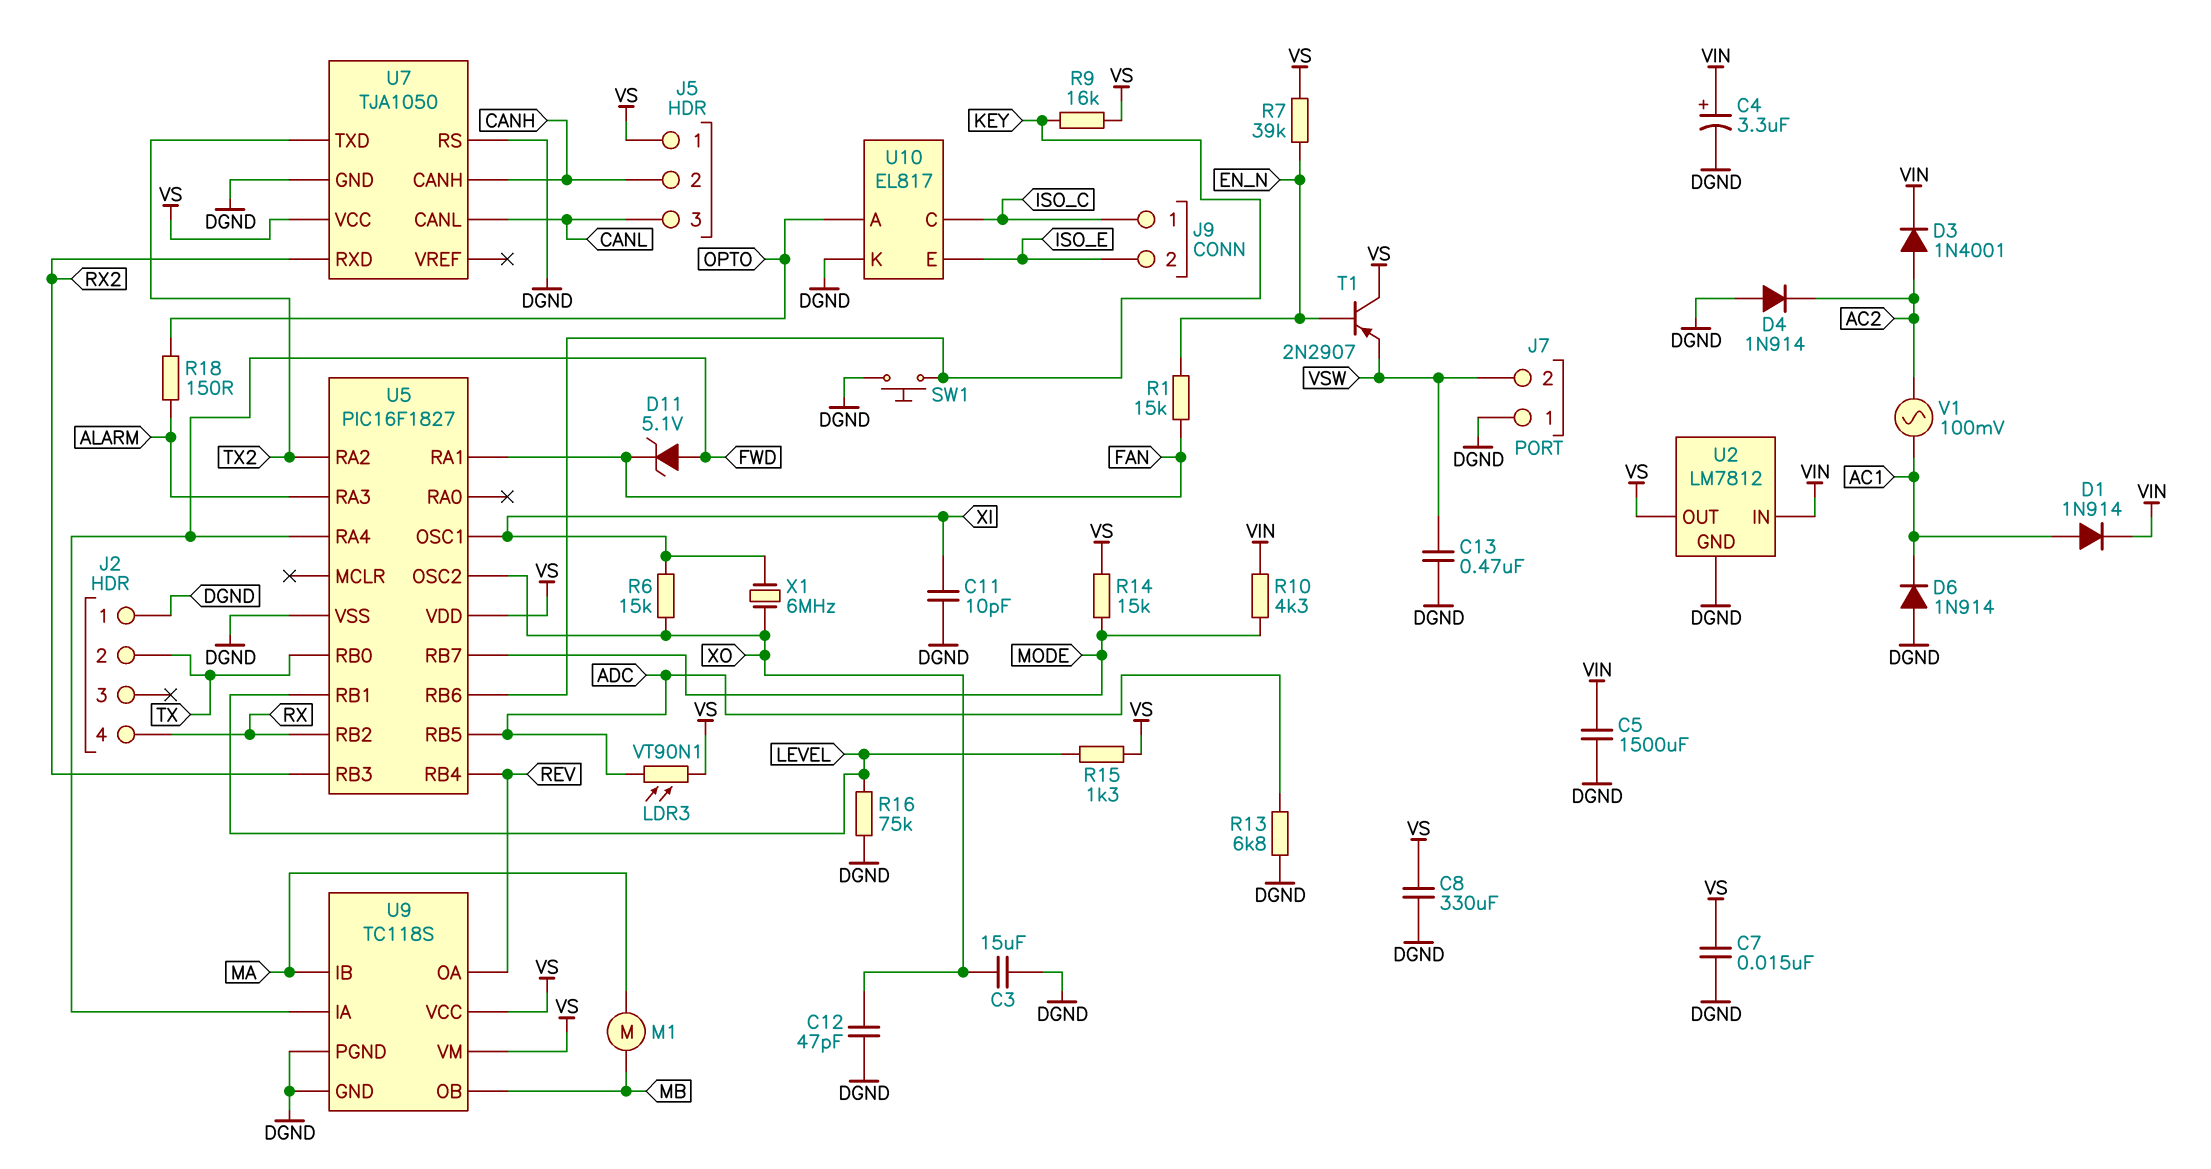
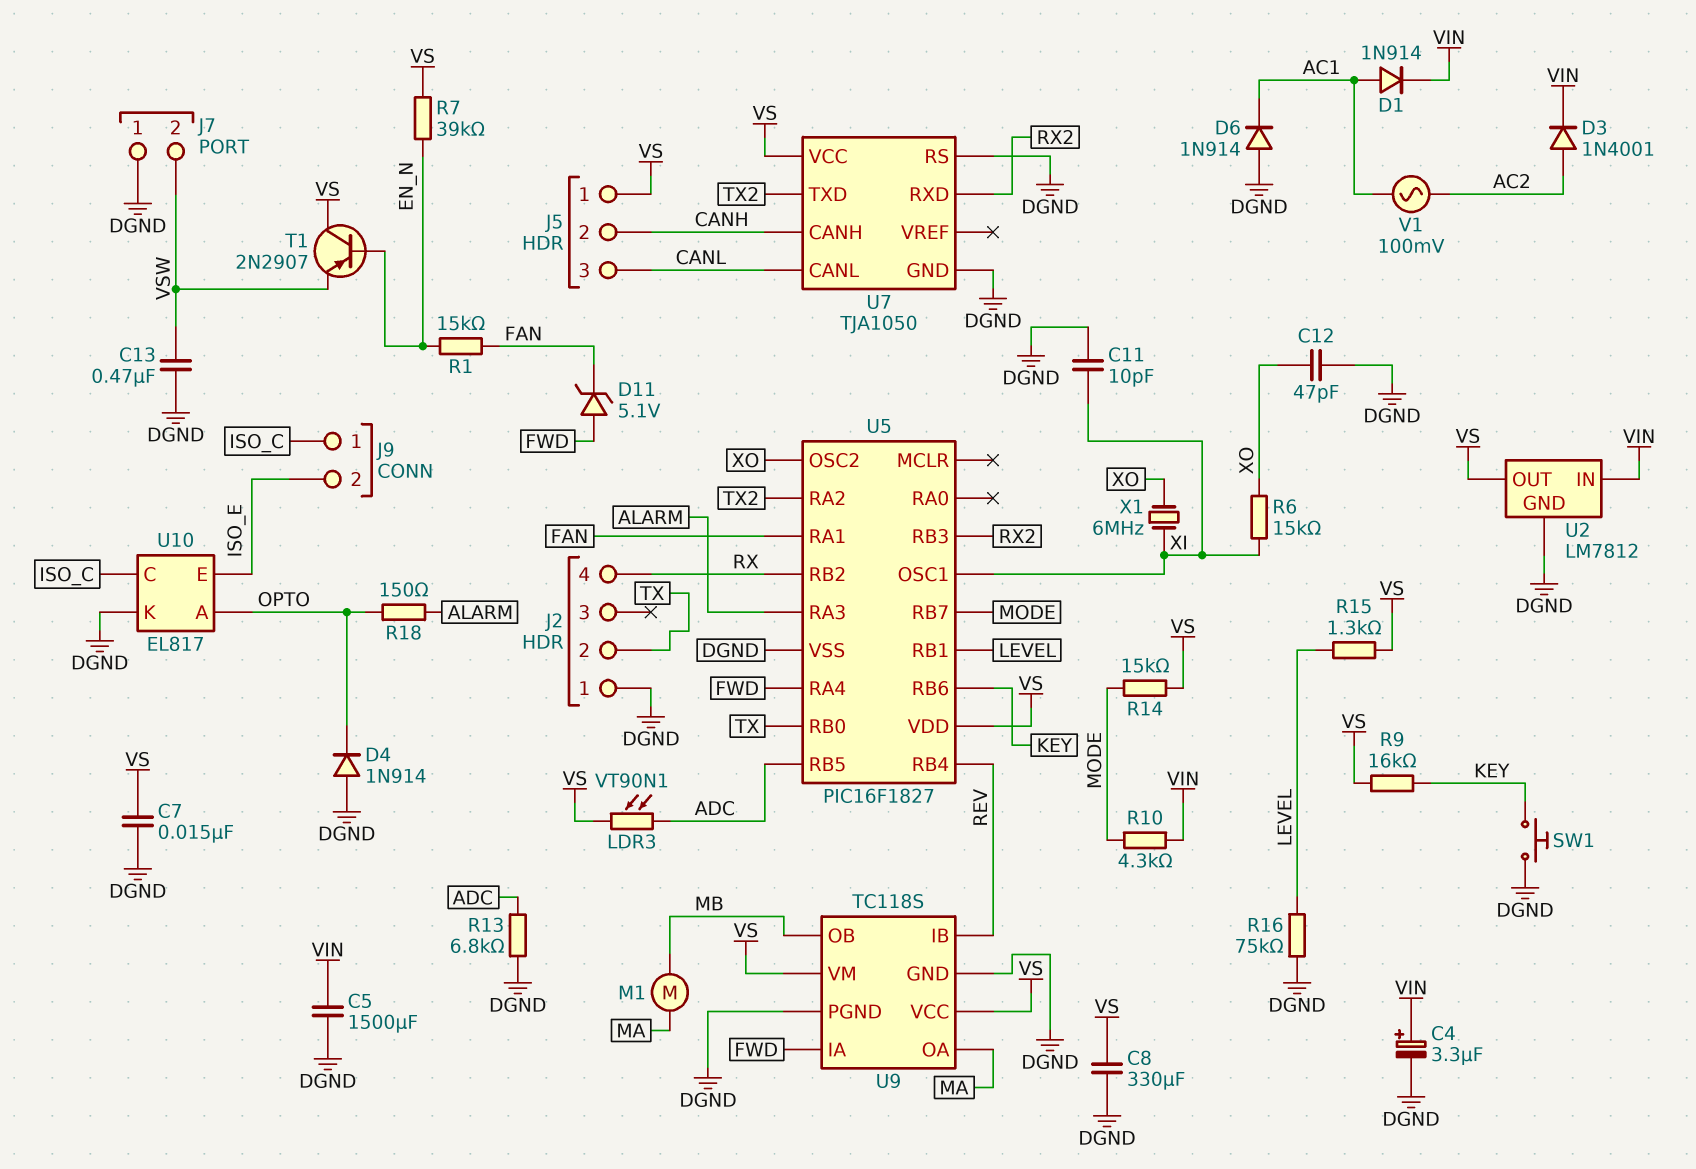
C3: 15uF (DGND, XO) -> none
D4: diode 1N914 (A DGND, K AC2) -> diode 1N914 (A DGND, K OPTO)
U9 pin IB: MA -> REV
U9 pin OA: REV -> MA

